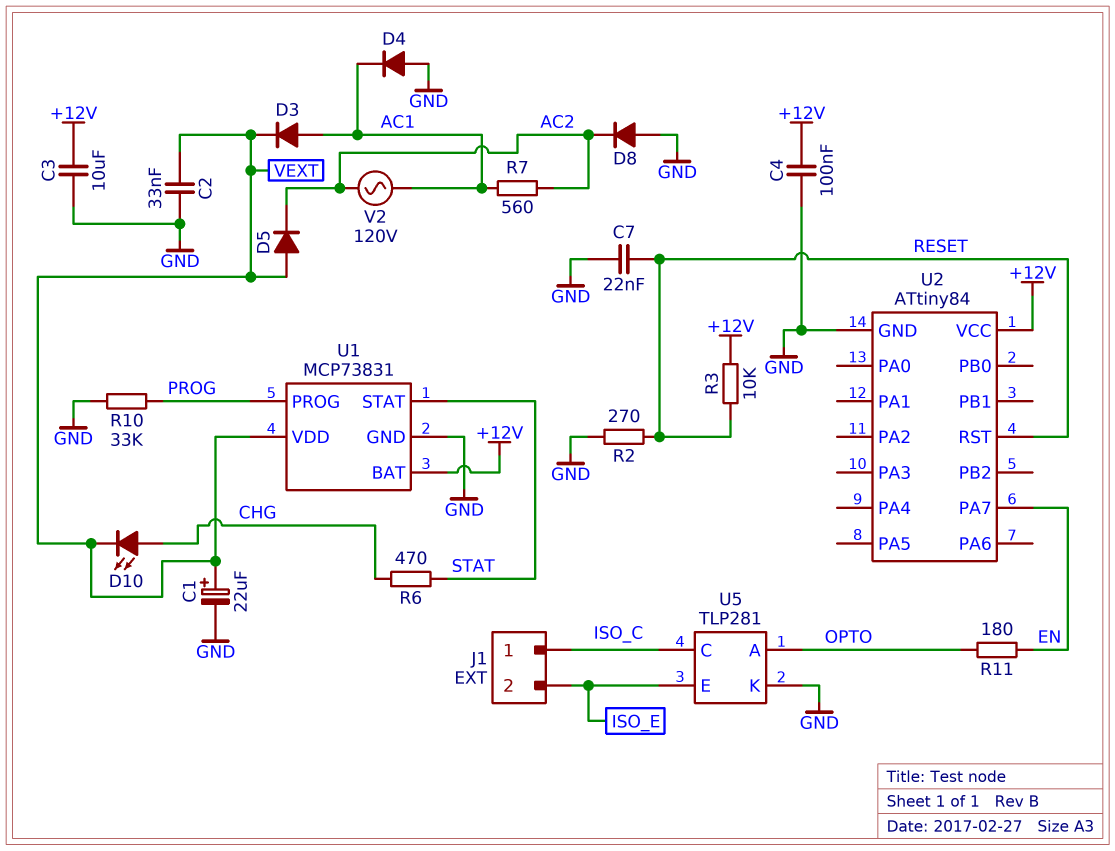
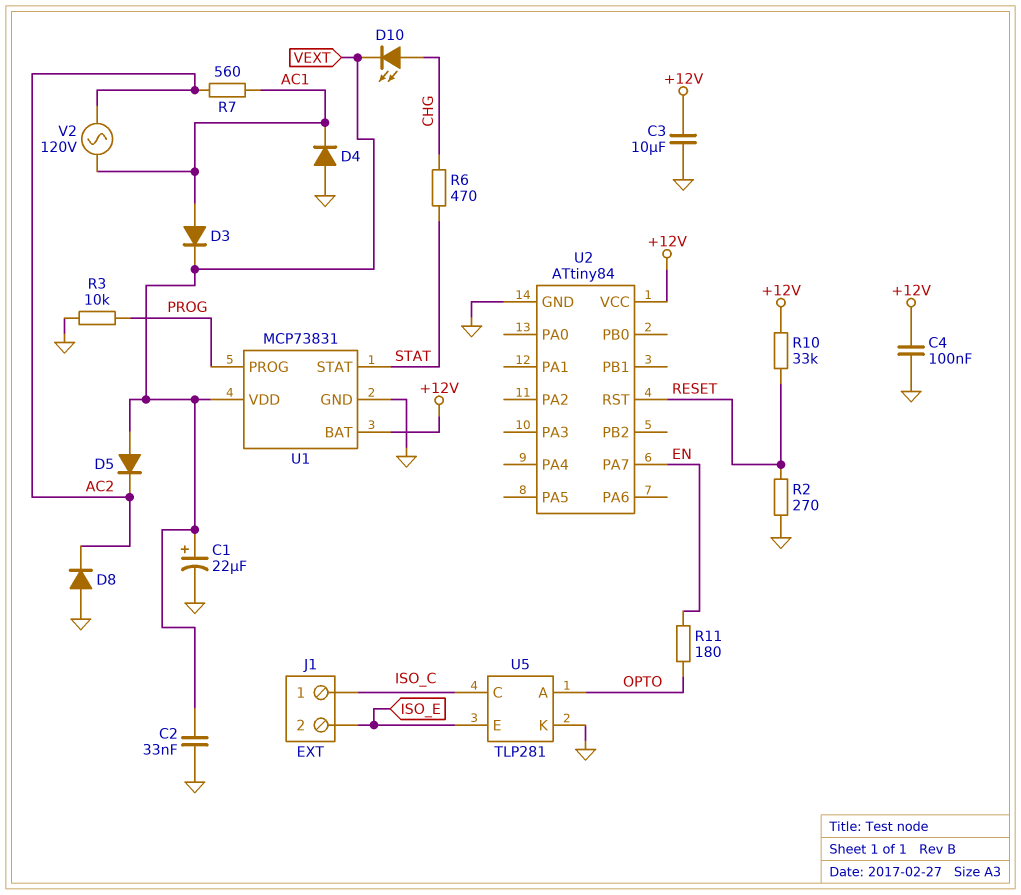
C7: 22nF (GND, RESET) -> none
R3: 10k (+12V, RESET) -> 10k (GND, PROG)
R10: 33k (GND, PROG) -> 33k (+12V, RESET)

